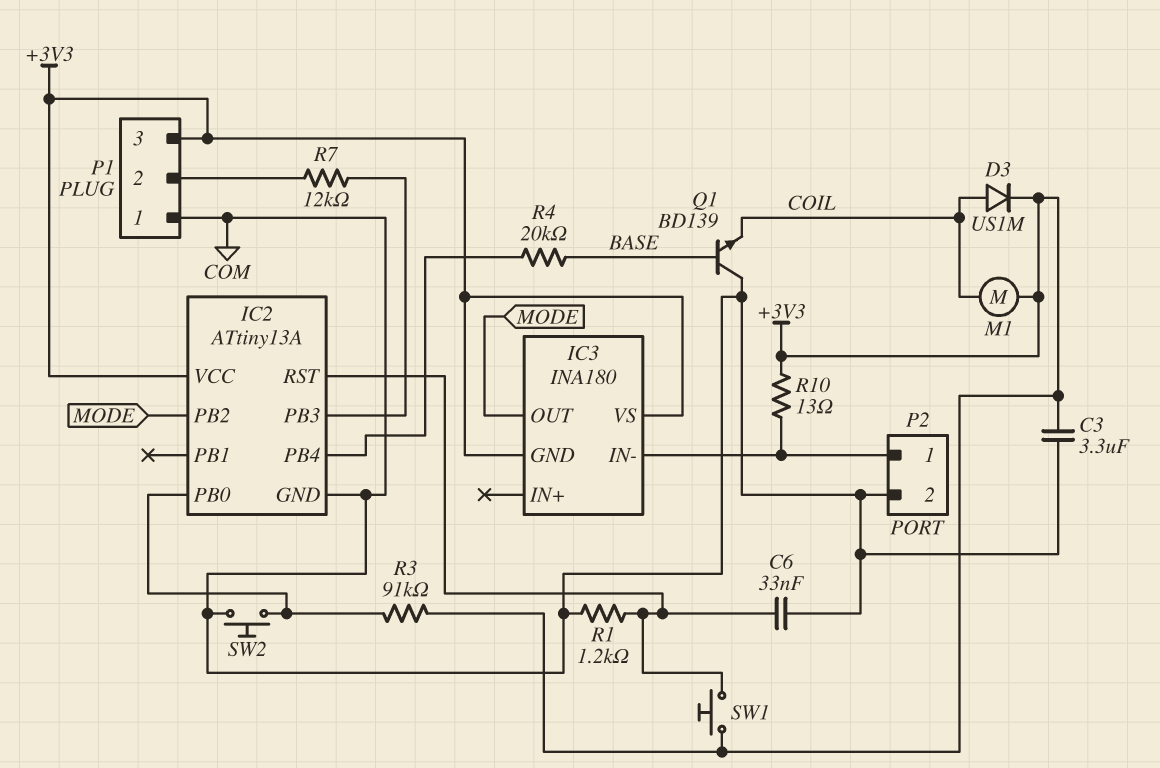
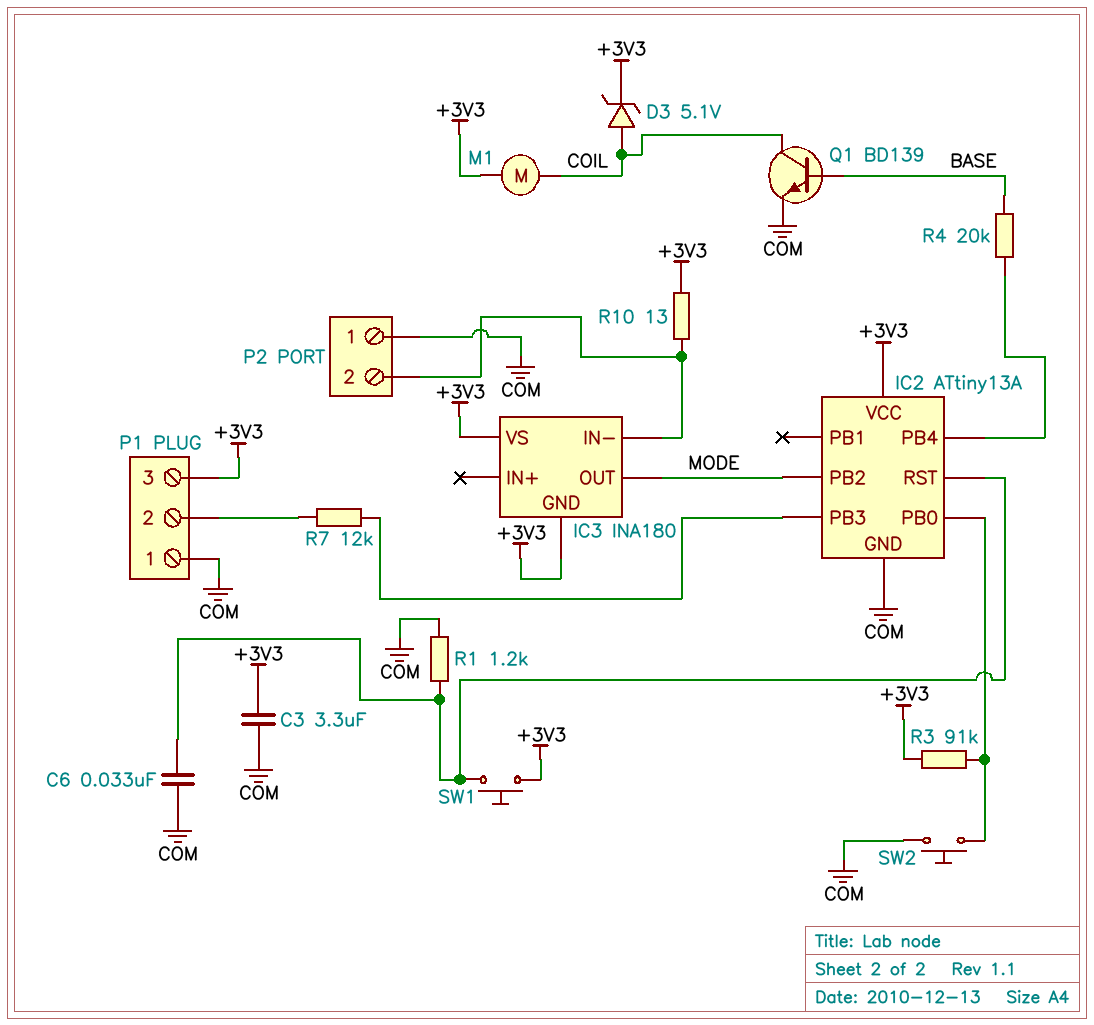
D3: diode US1M (A COIL, K +3V3) -> zener 5.1V (A COIL, K +3V3)
P2 pin 1: IC3/IN- -> COM
P2 pin 2: COM -> IC3/IN-
Q1: NPN BD139 (B BASE, C COM, E COIL) -> NPN BD139 (B BASE, C COIL, E COM)

